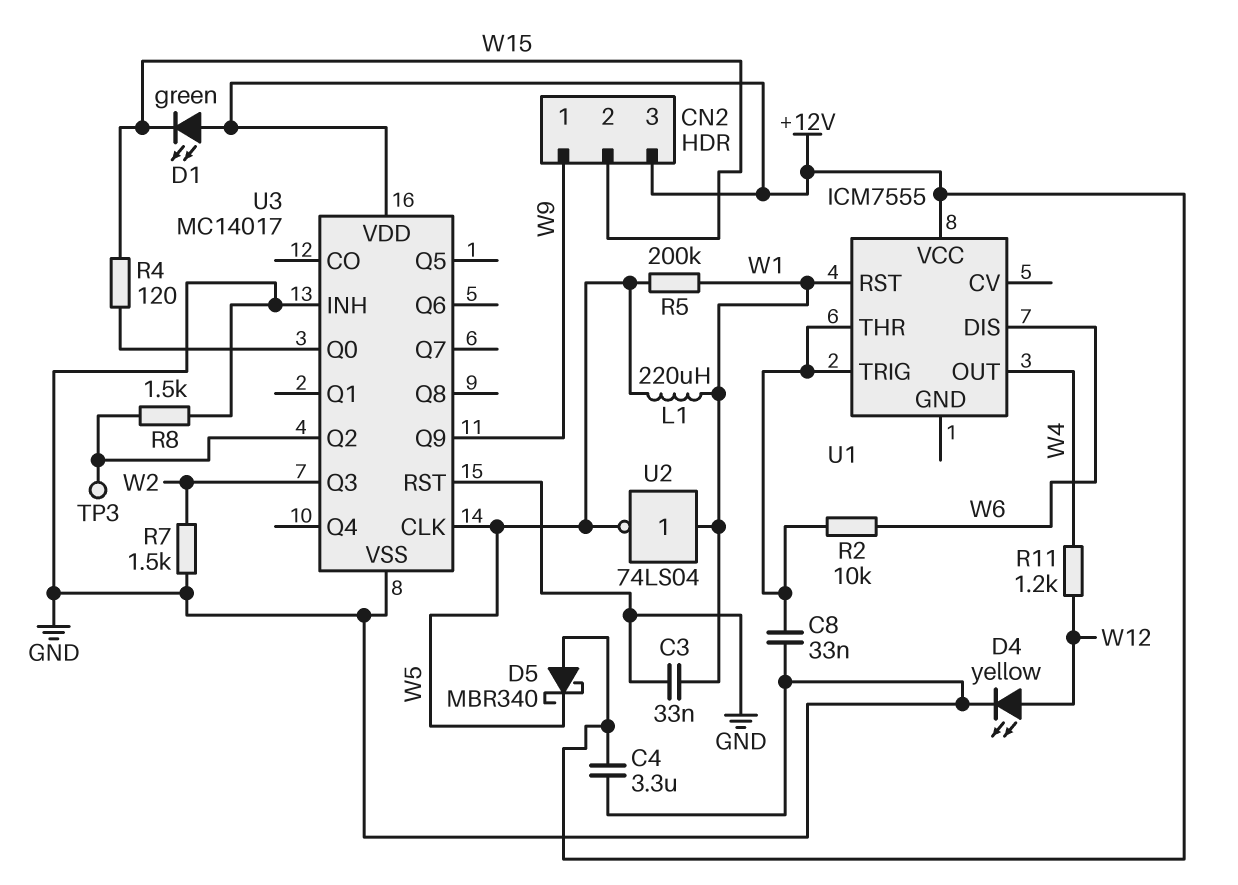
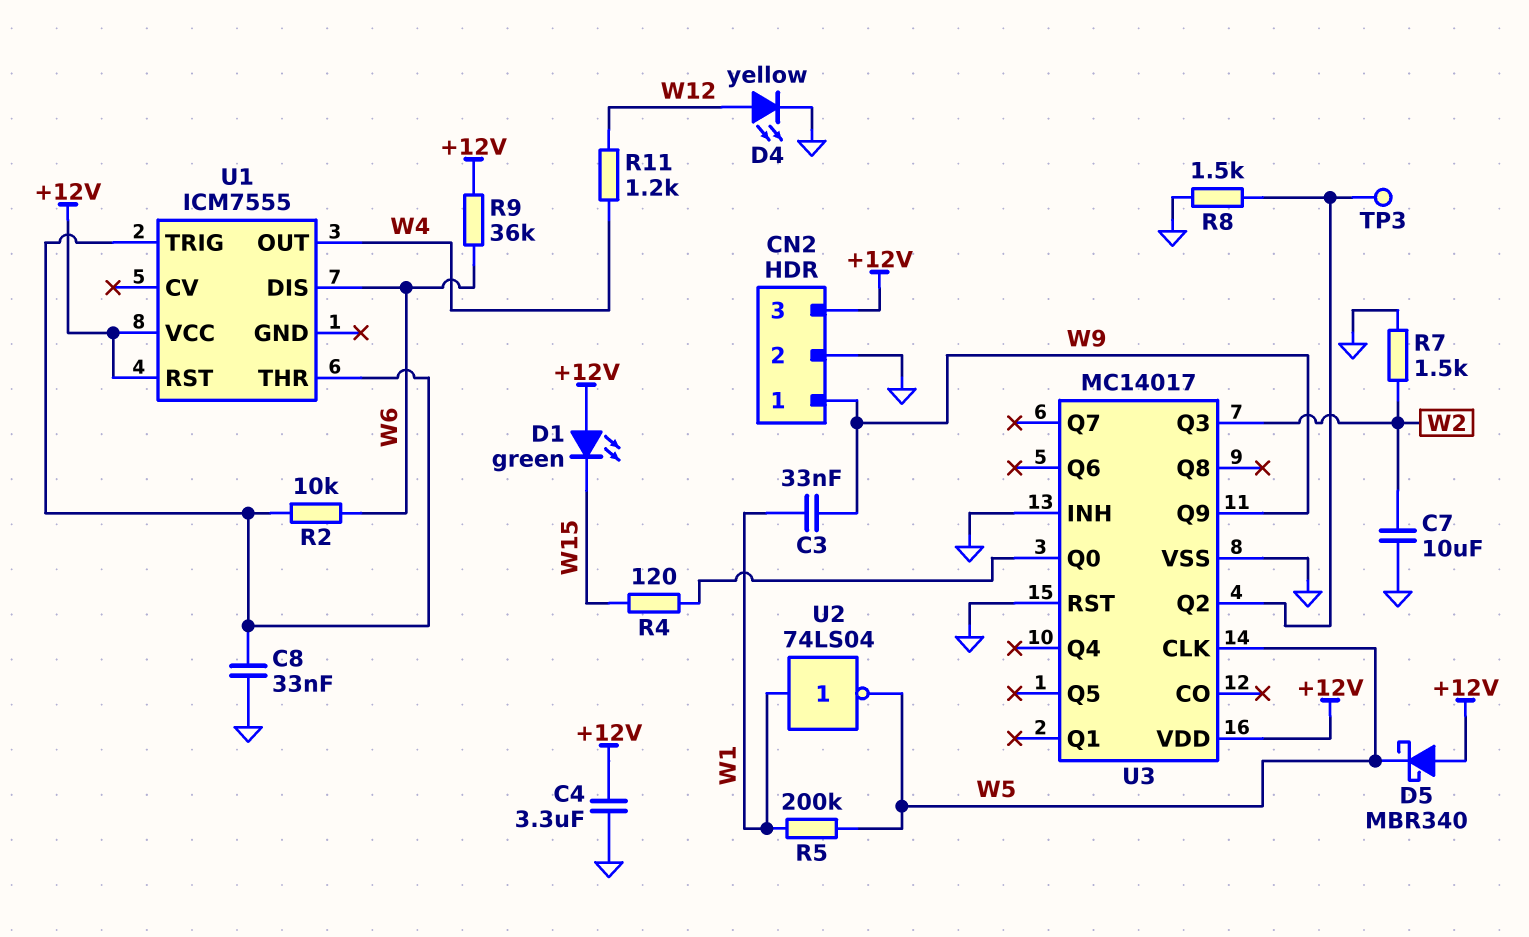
C3: 33nF (GND, W1) -> 33nF (W1, W9)
C7: none -> 10uF (GND, W2)
CN2 pin 2: W15 -> GND
L1: 220uH (W1, W5) -> none
R9: none -> 36k (+12V, W6)
U1 pin RST: W1 -> +12V

